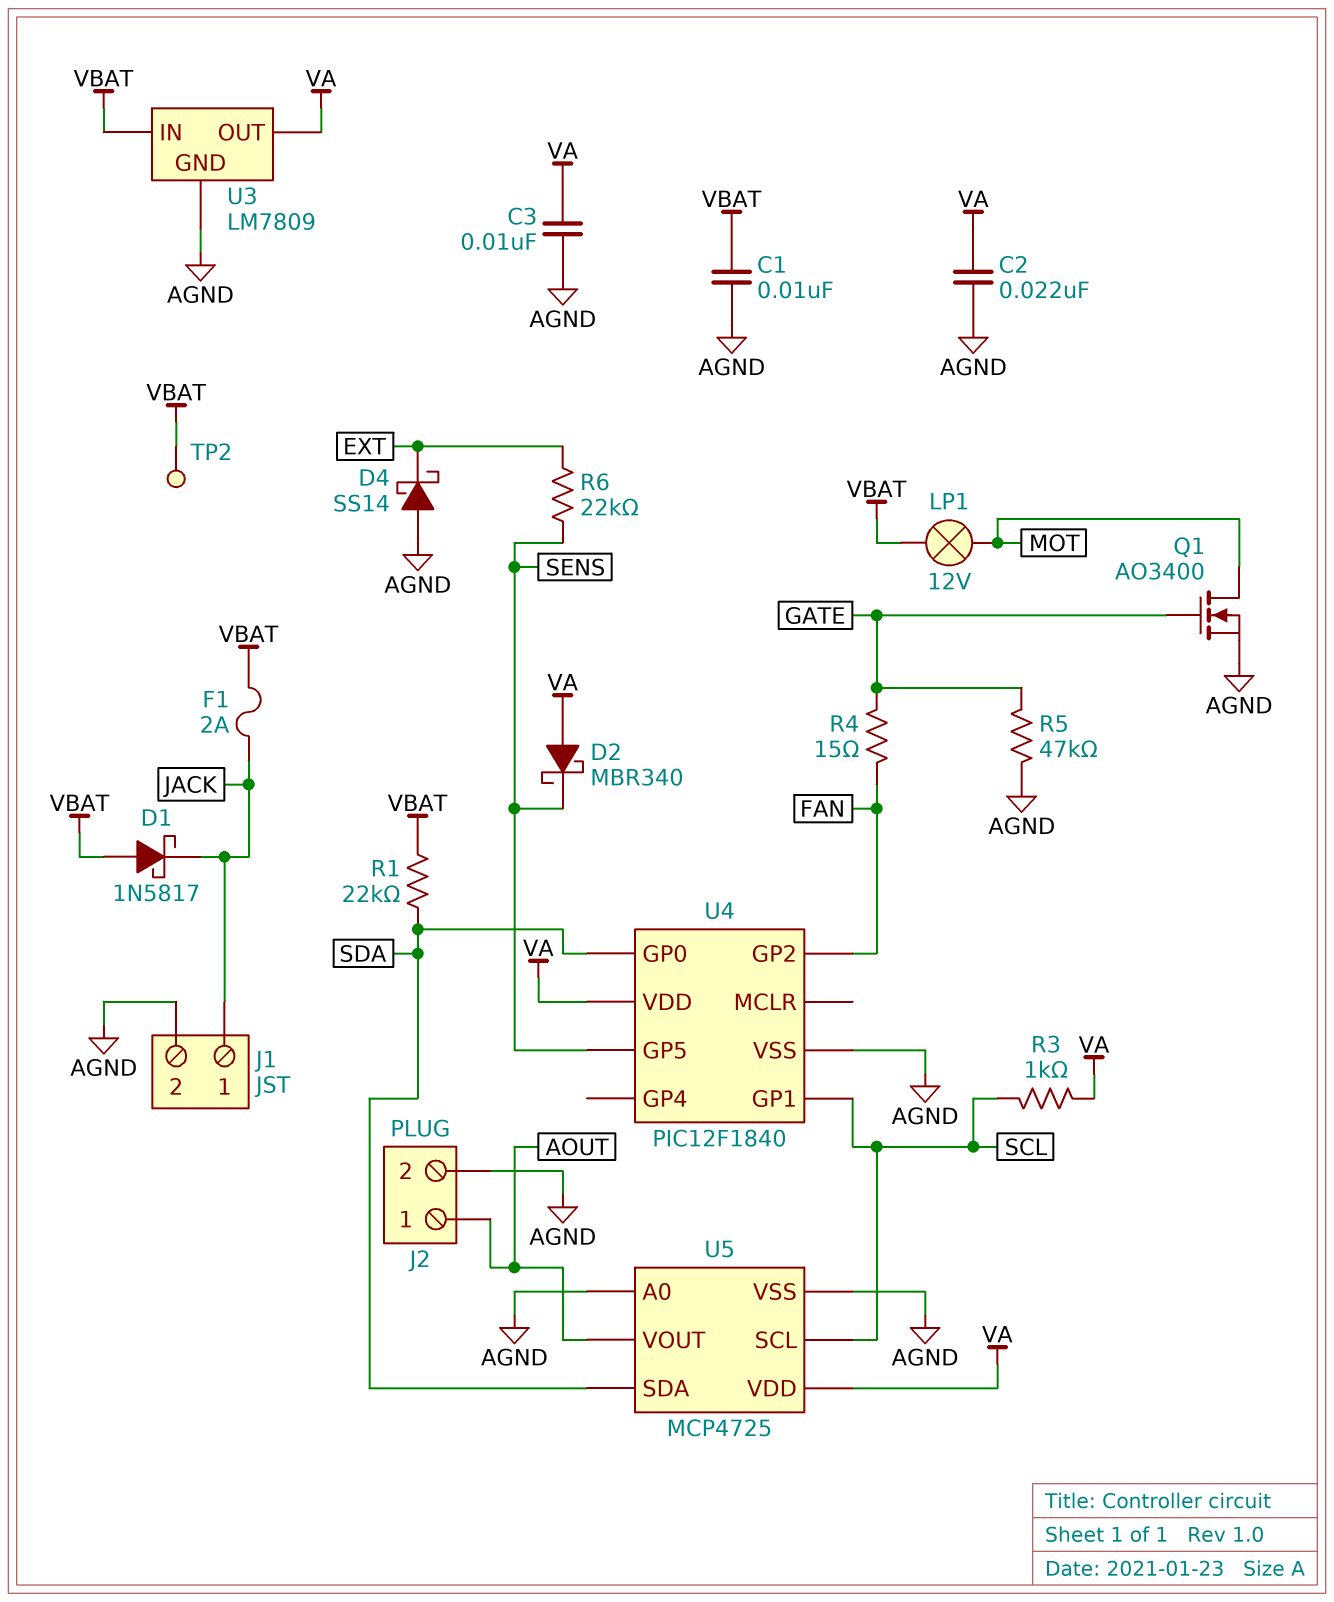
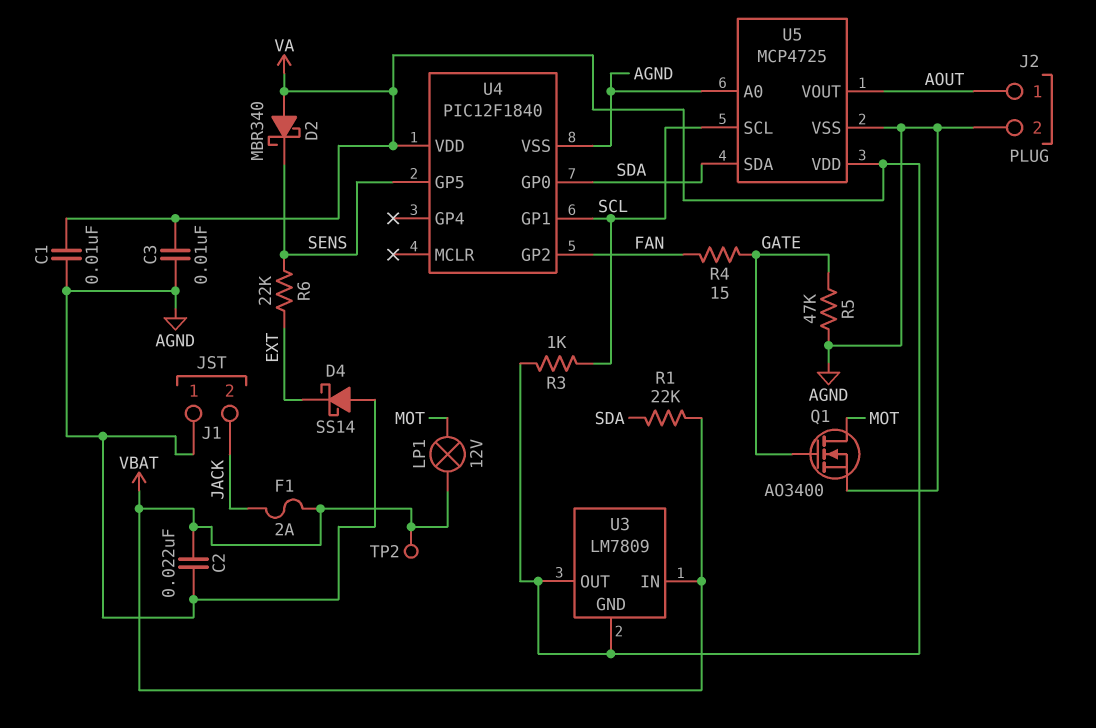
C1: 10nF (AGND, VBAT) -> 10nF (AGND, VA)
C2: 22nF (AGND, VA) -> 22nF (AGND, VBAT)
D1: schottky 1N5817 (A VBAT, K JACK) -> none
J1 pin 1: JACK -> AGND
J1 pin 2: AGND -> JACK
U3 pin GND: AGND -> VA

